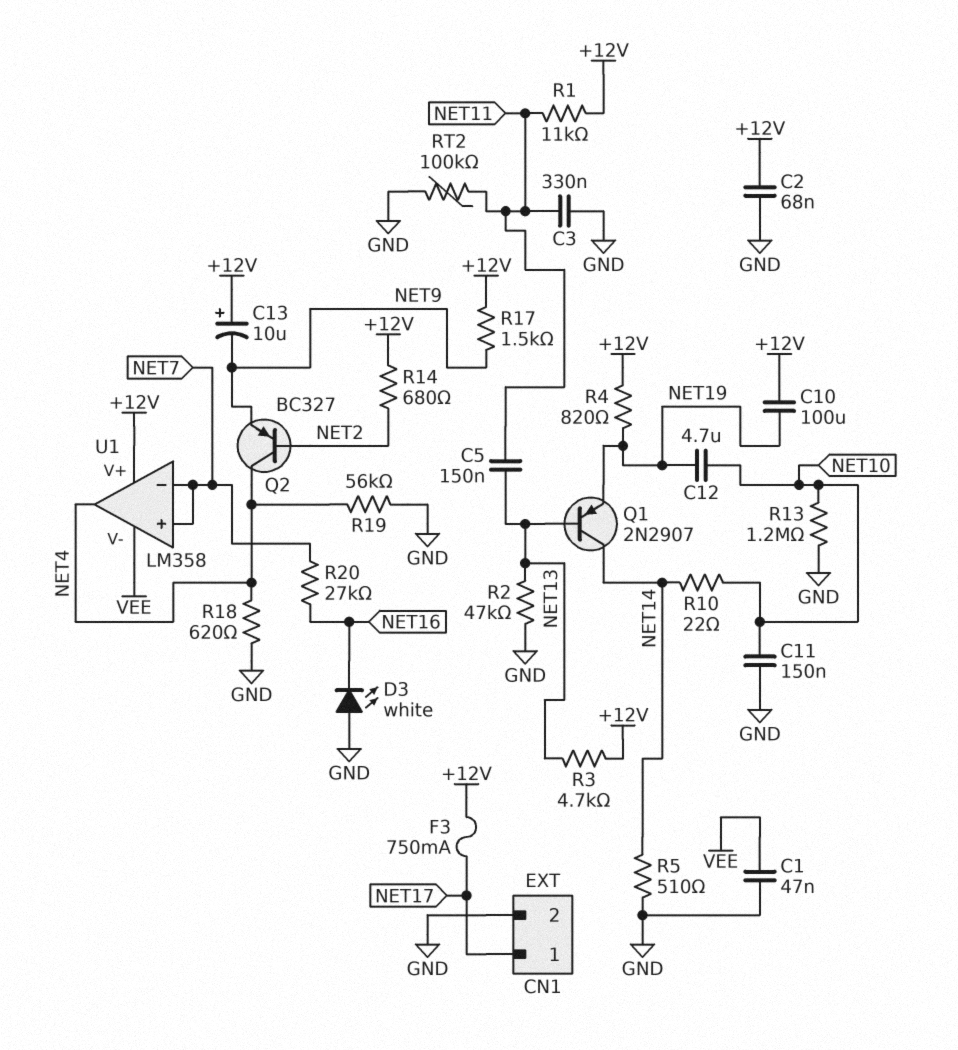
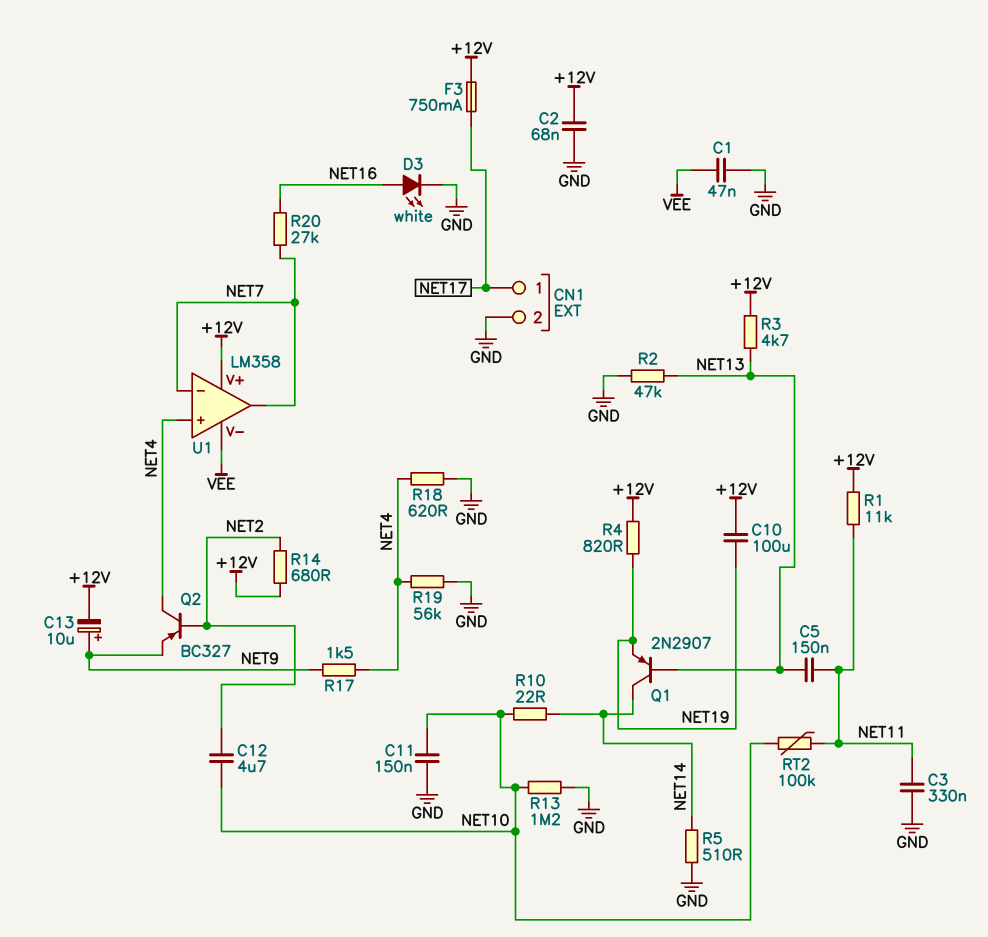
C12: 4.7uF (NET10, NET19) -> 4.7uF (NET2, NET10)
C13: 10uF (plus +12V, minus NET9) -> 10uF (plus NET9, minus +12V)
D3: LED white (A GND, K NET16) -> LED white (A NET16, K GND)
R17: 1.5k (+12V, NET9) -> 1.5k (NET4, NET9)
RT2: 100k (GND, NET11) -> 100k (NET10, NET11)
U1 pin in+: NET7 -> NET4
U1 pin out: NET4 -> NET7

